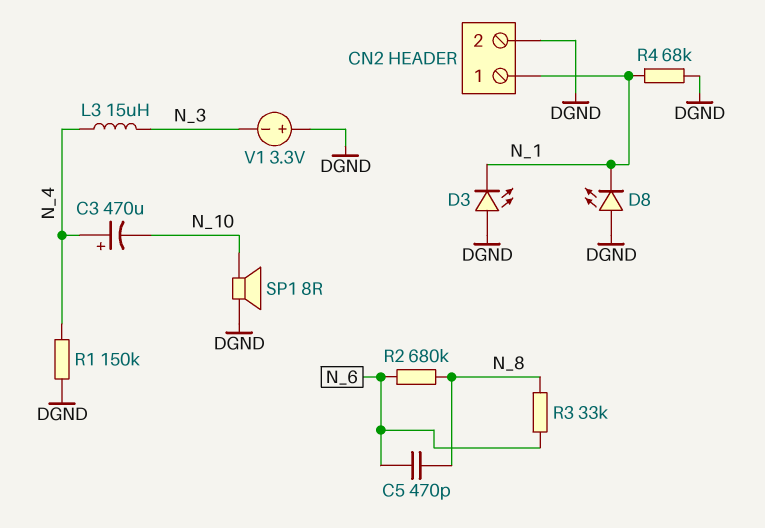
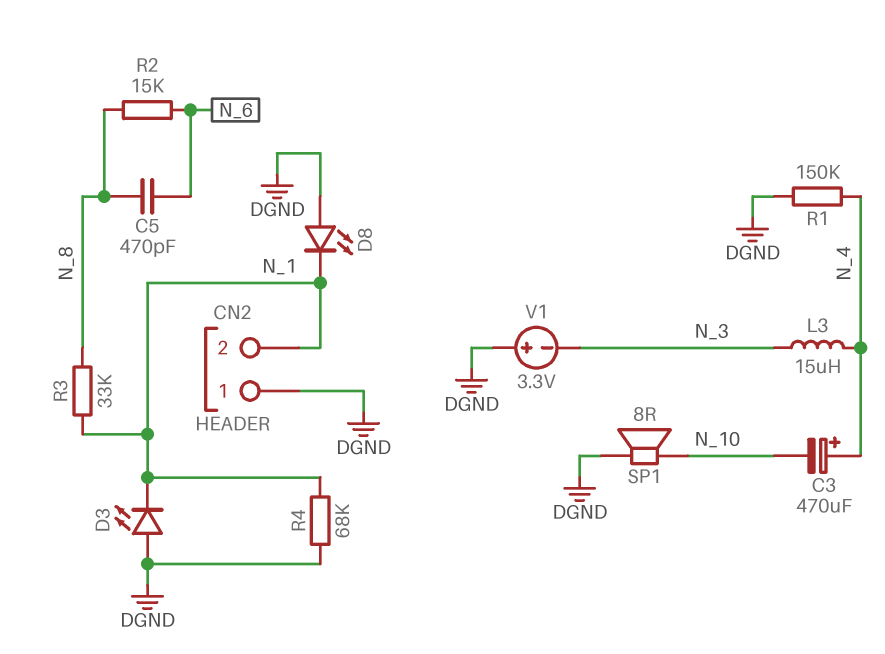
CN2 pin 1: N_1 -> DGND
CN2 pin 2: DGND -> N_1
R2: 680k (N_6, N_8) -> 15k (N_6, N_8)
R3: 33k (N_6, N_8) -> 33k (N_1, N_8)

